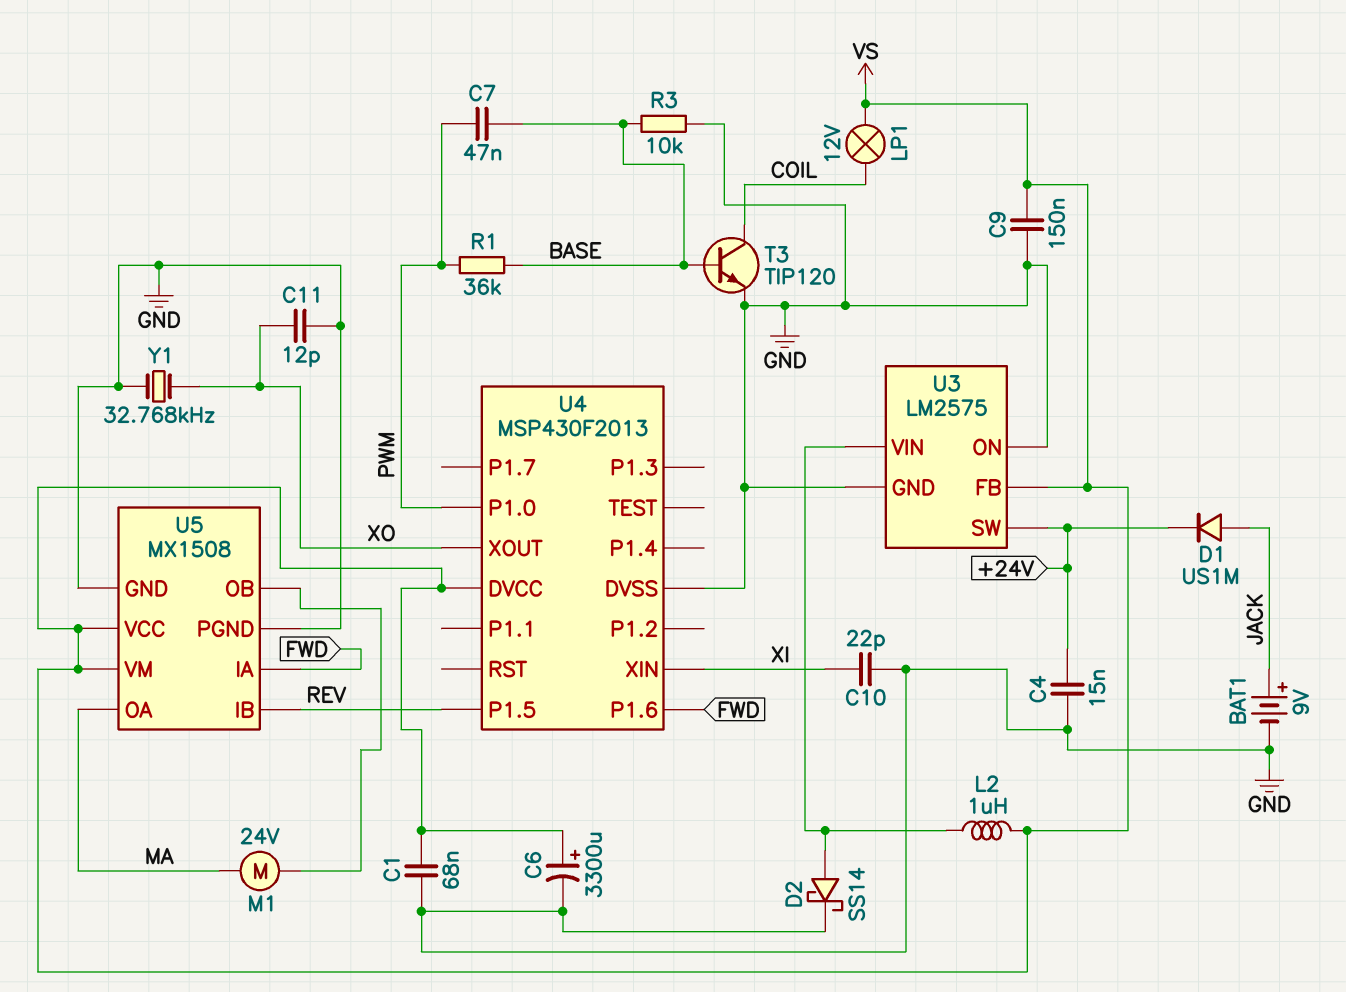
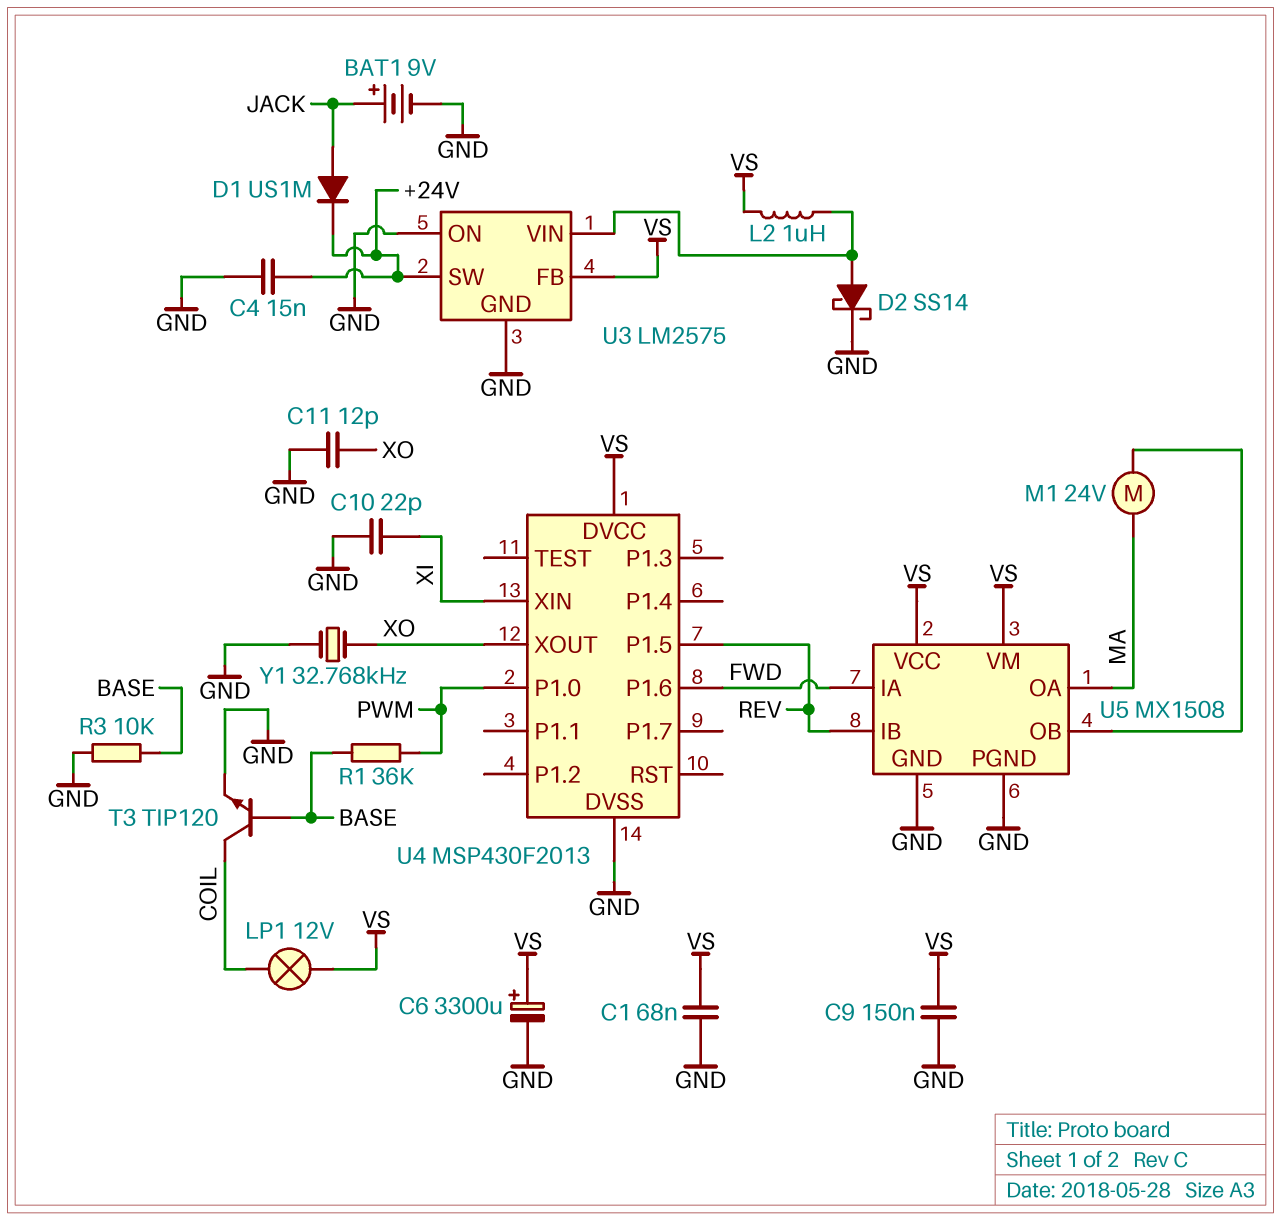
C7: 47nF (BASE, PWM) -> none

